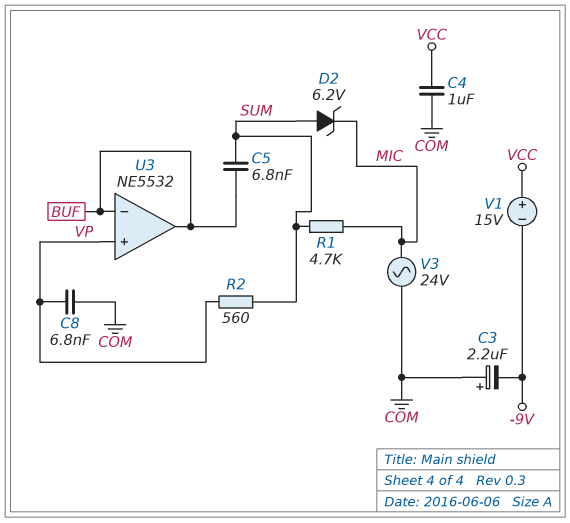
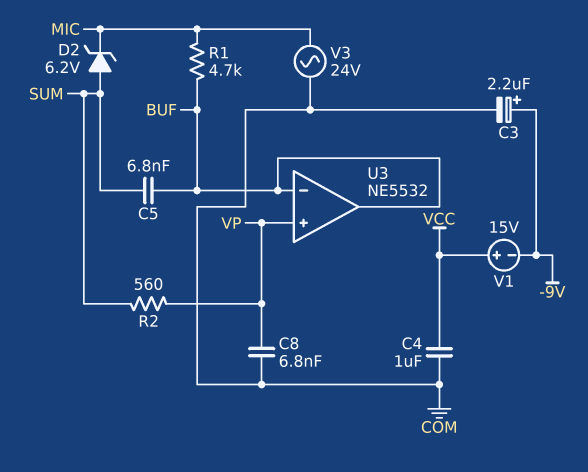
C3: 2.2uF (plus COM, minus -9V) -> 2.2uF (plus -9V, minus COM)
R1: 4.7k (MIC, SUM) -> 4.7k (BUF, MIC)

